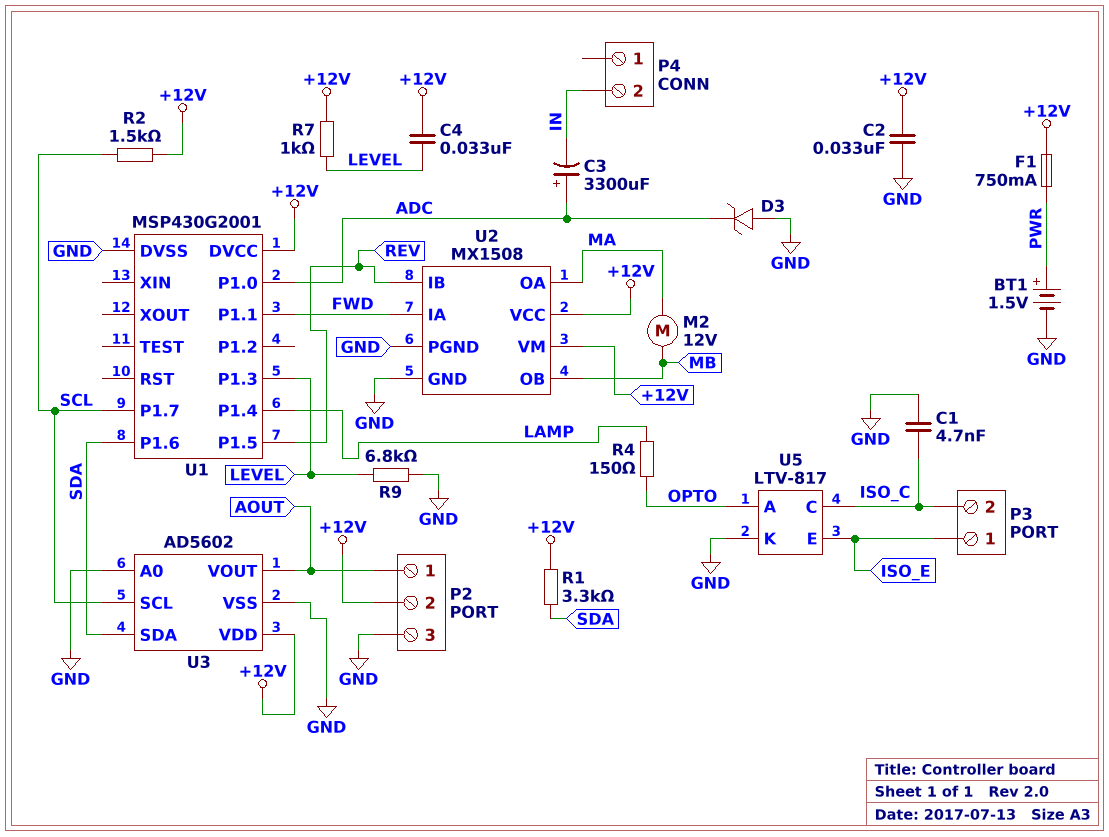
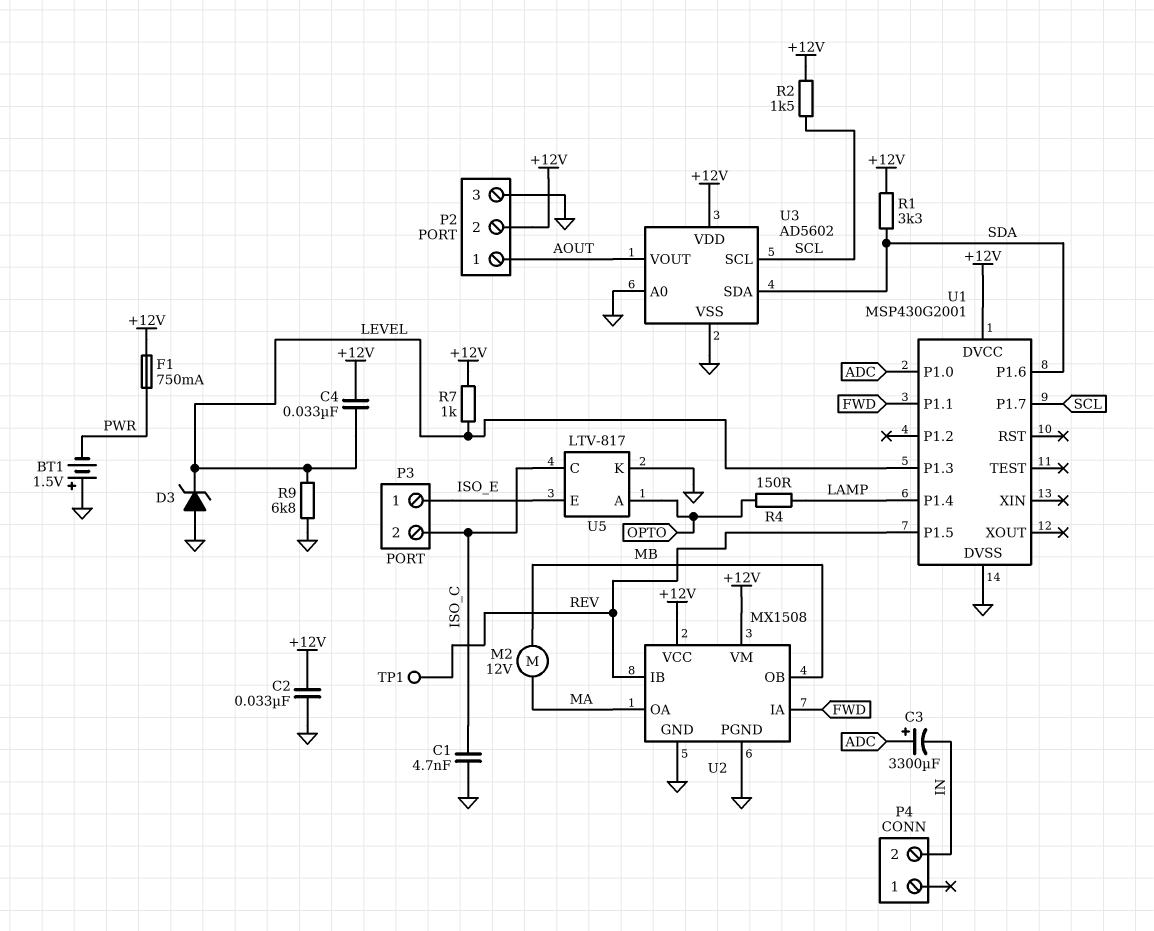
BT1: 1.5V (plus PWR, minus GND) -> 1.5V (plus GND, minus PWR)
D3: zener (A GND, K ADC) -> zener (A GND, K LEVEL)
TP1: none -> test point (REV)

